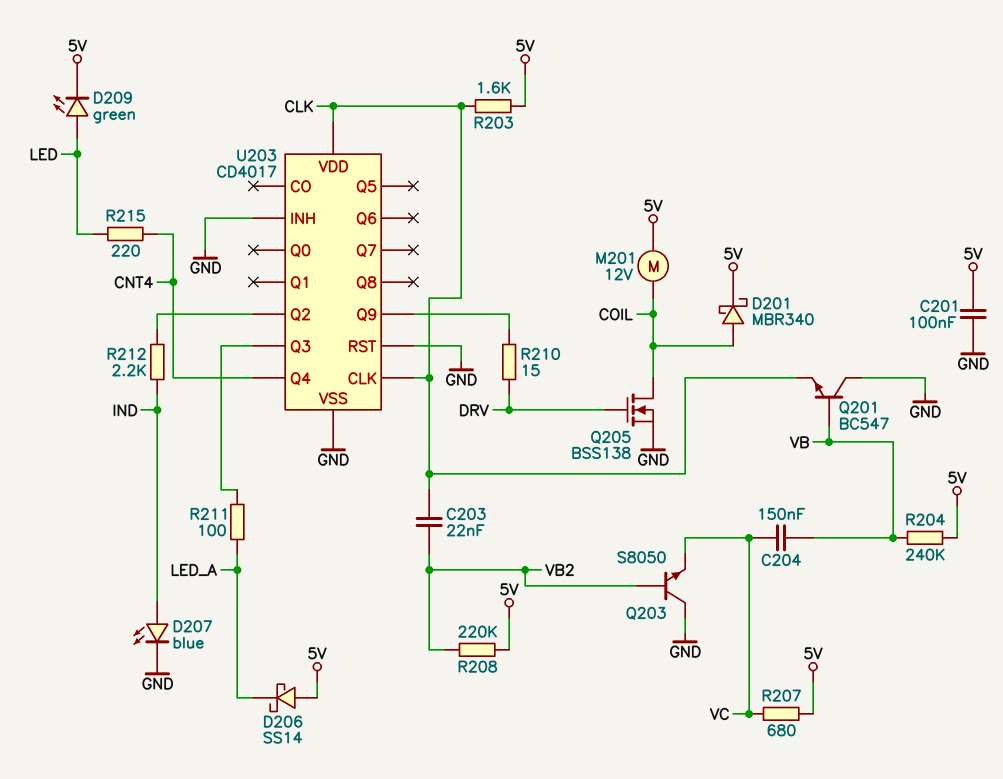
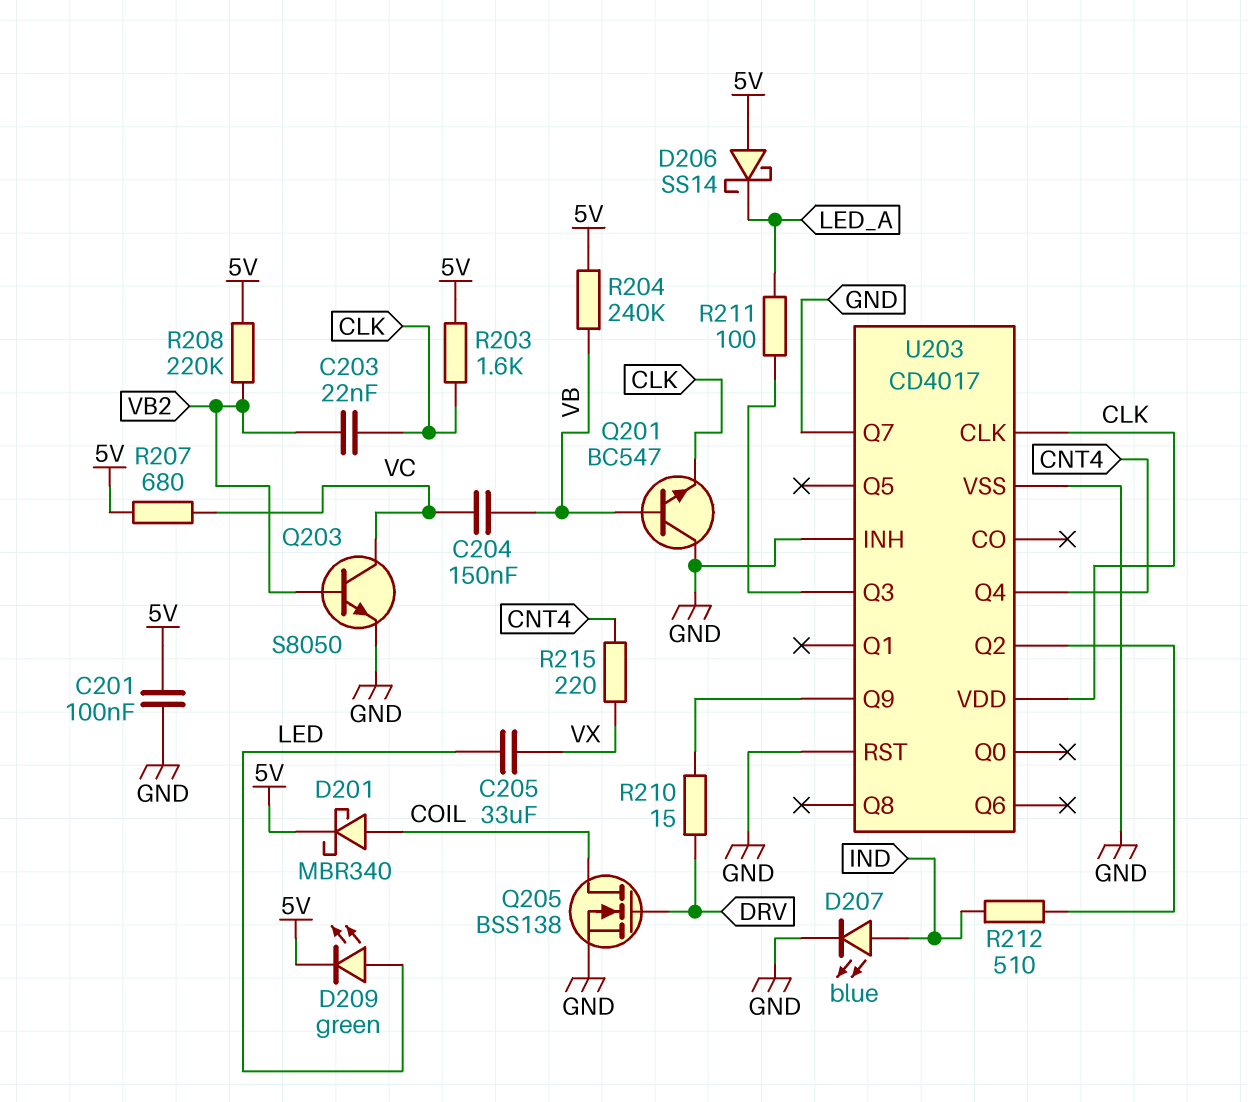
C205: none -> 33uF (LED, VX)
M201: motor 12V (5V, COIL) -> none
Q203: NPN S8050 (B VB2, C GND, E VC) -> NPN S8050 (B VB2, C VC, E GND)
R212: 2.2k (IND, U203/Q2) -> 510 (IND, U203/Q2)
R215: 220 (CNT4, LED) -> 220 (CNT4, VX)
U203 pin Q7: none -> GND

